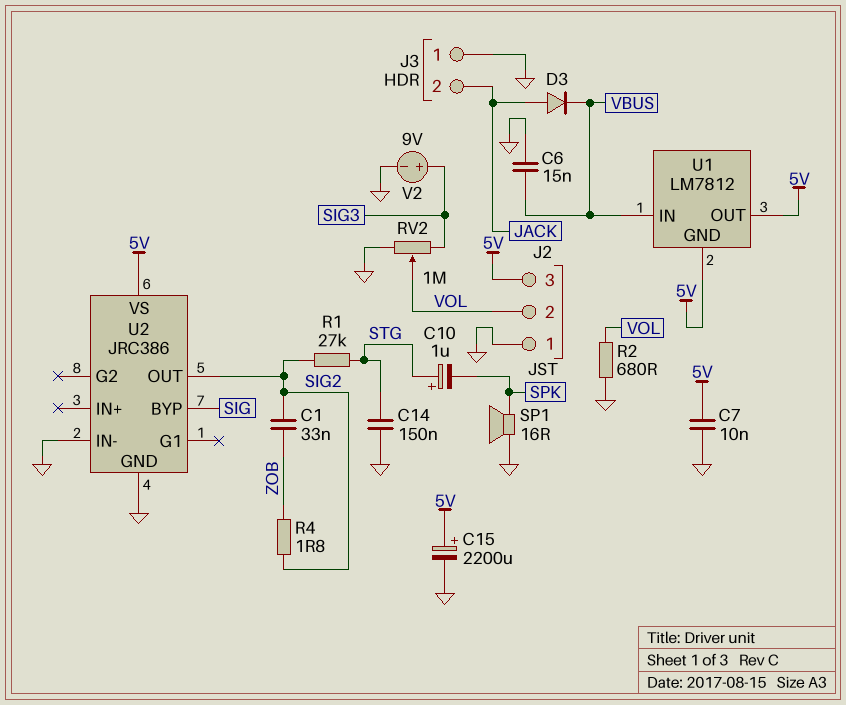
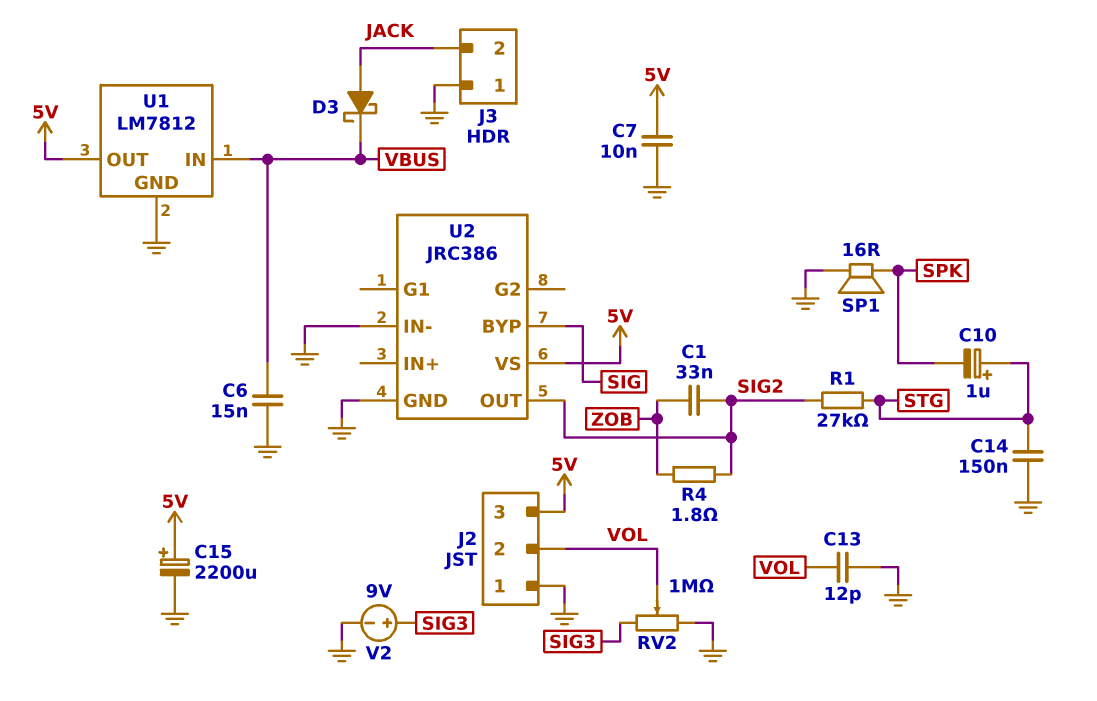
C13: none -> 12pF (GND, VOL)
D3: diode (A JACK, K VBUS) -> schottky (A JACK, K VBUS)
R2: 680 (GND, VOL) -> none
U1 pin GND: 5V -> GND

